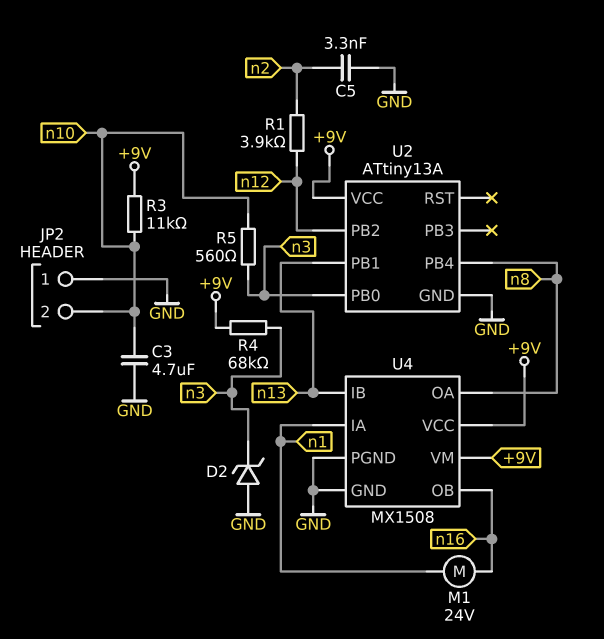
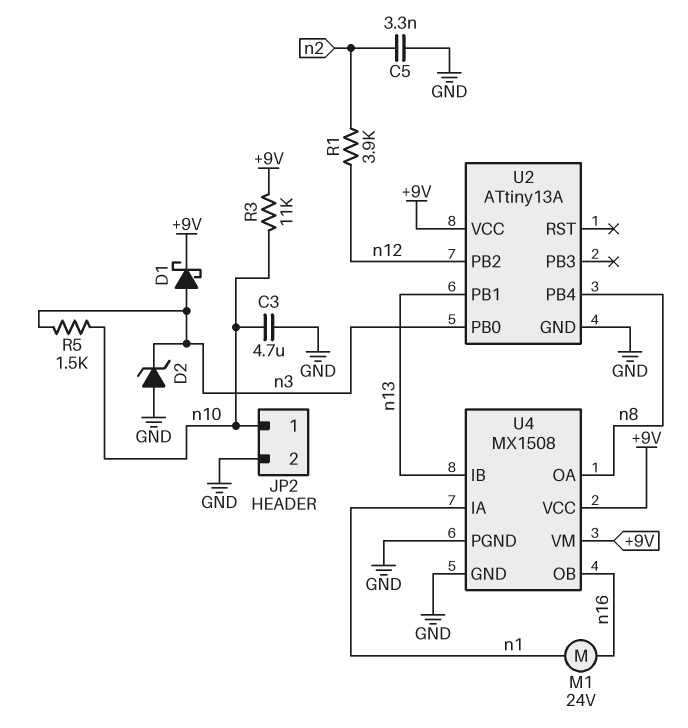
D1: none -> schottky (A n3, K +9V)
JP2 pin 1: GND -> n10
JP2 pin 2: n10 -> GND
R4: 68k (+9V, n3) -> none
R5: 560 (n3, n10) -> 1.5k (n3, n10)

